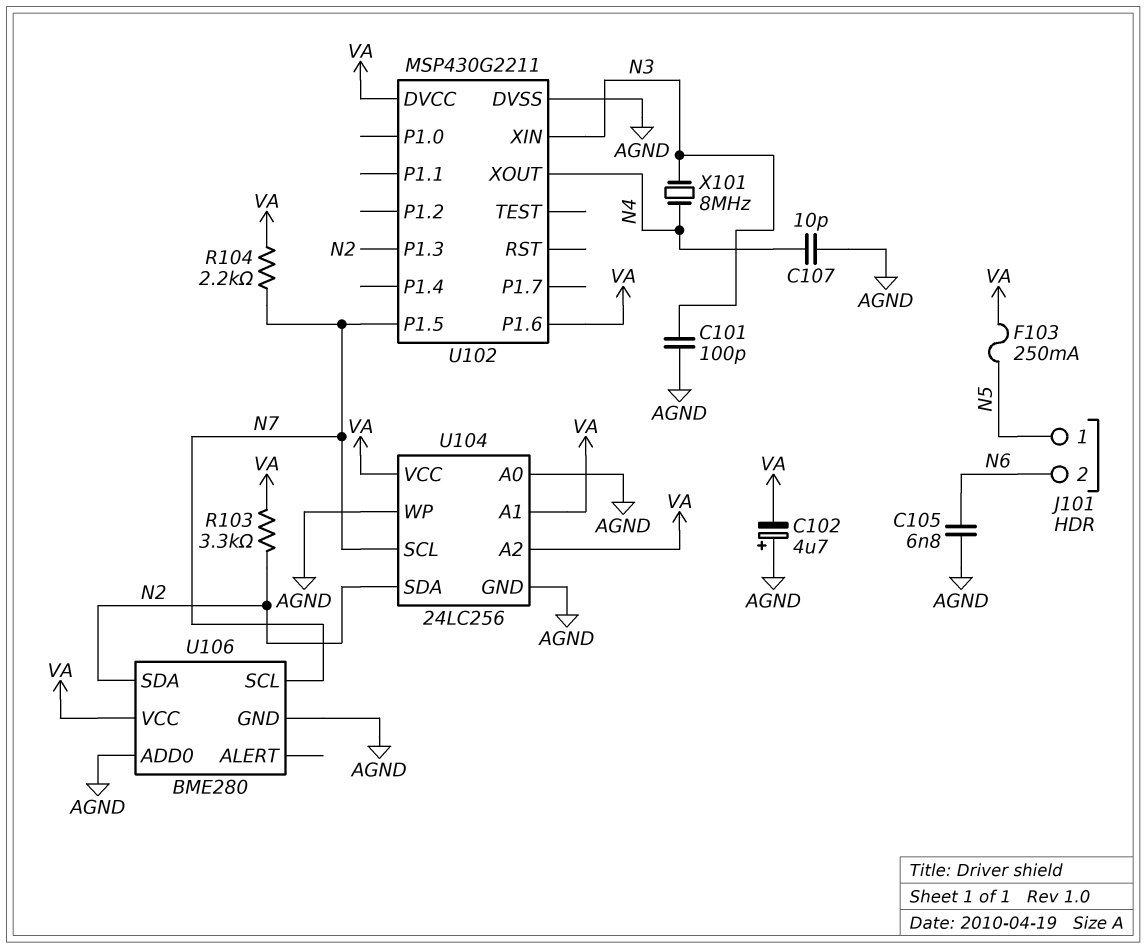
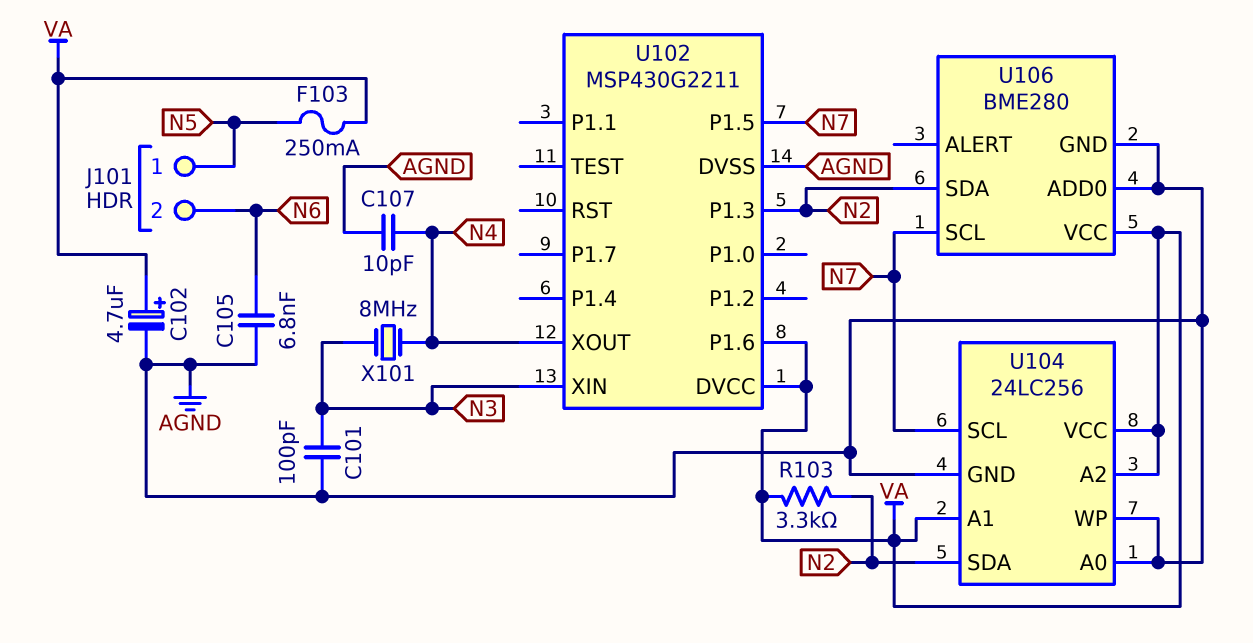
C102: 4.7uF (plus AGND, minus VA) -> 4.7uF (plus VA, minus AGND)
R104: 2.2k (N7, VA) -> none

